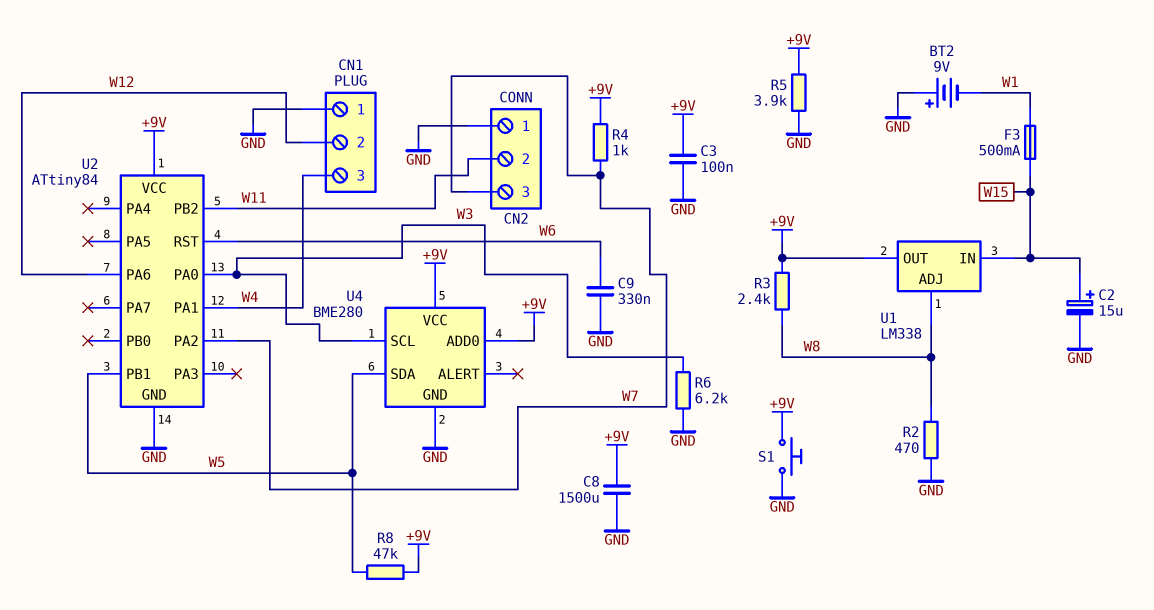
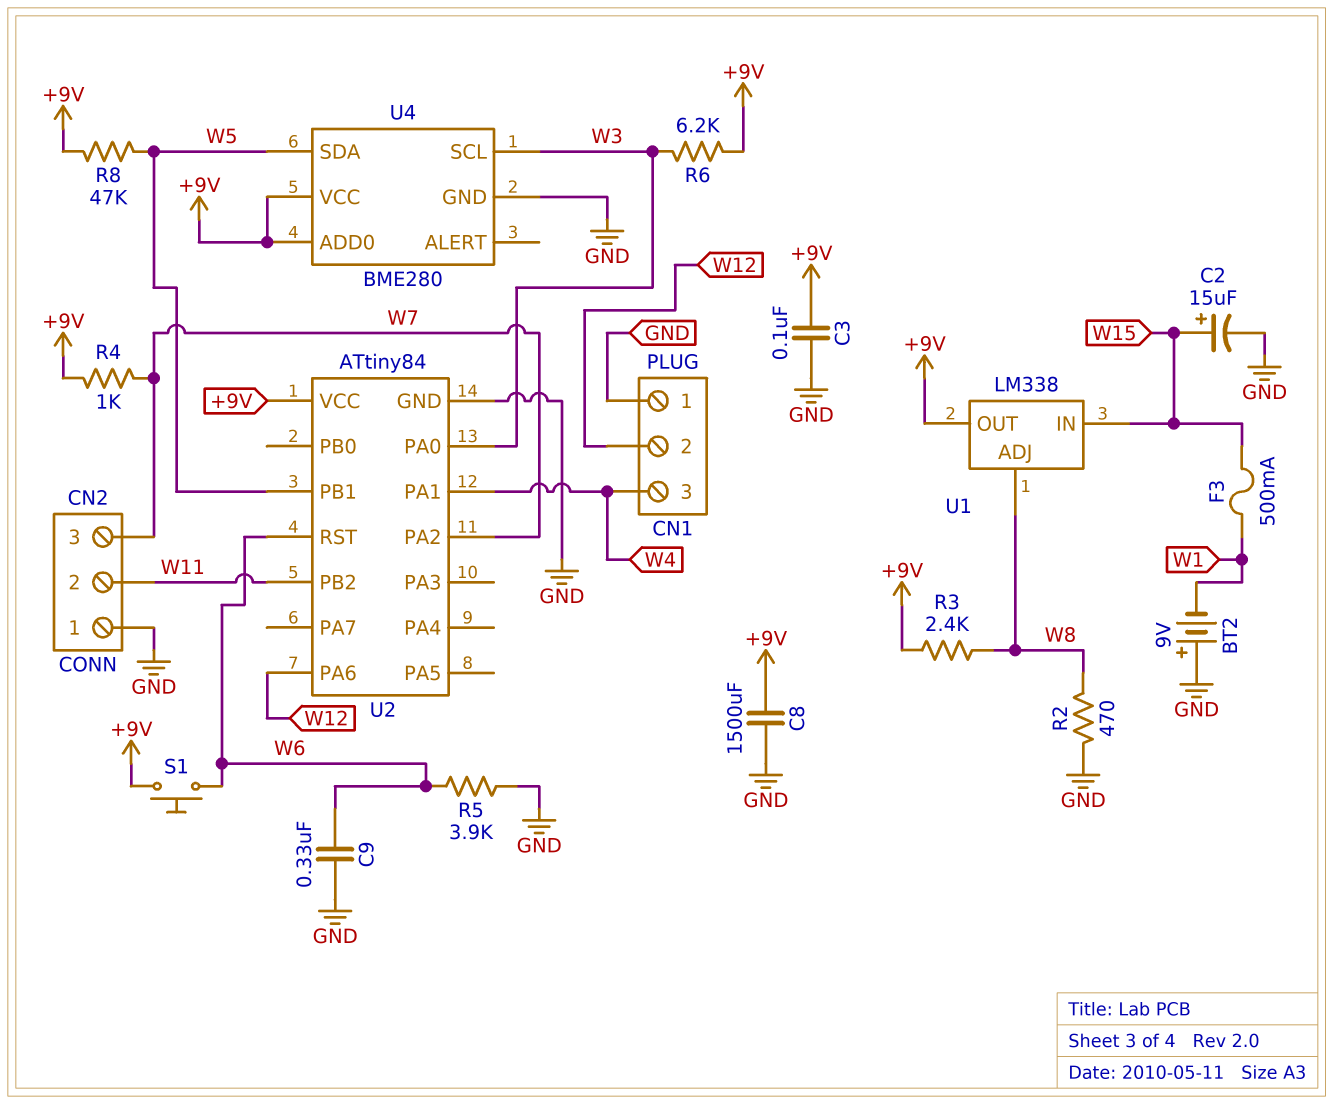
R5: 3.9k (+9V, GND) -> 3.9k (GND, W6)
R6: 6.2k (GND, W3) -> 6.2k (+9V, W3)
S1: button (+9V, GND) -> button (+9V, W6)

